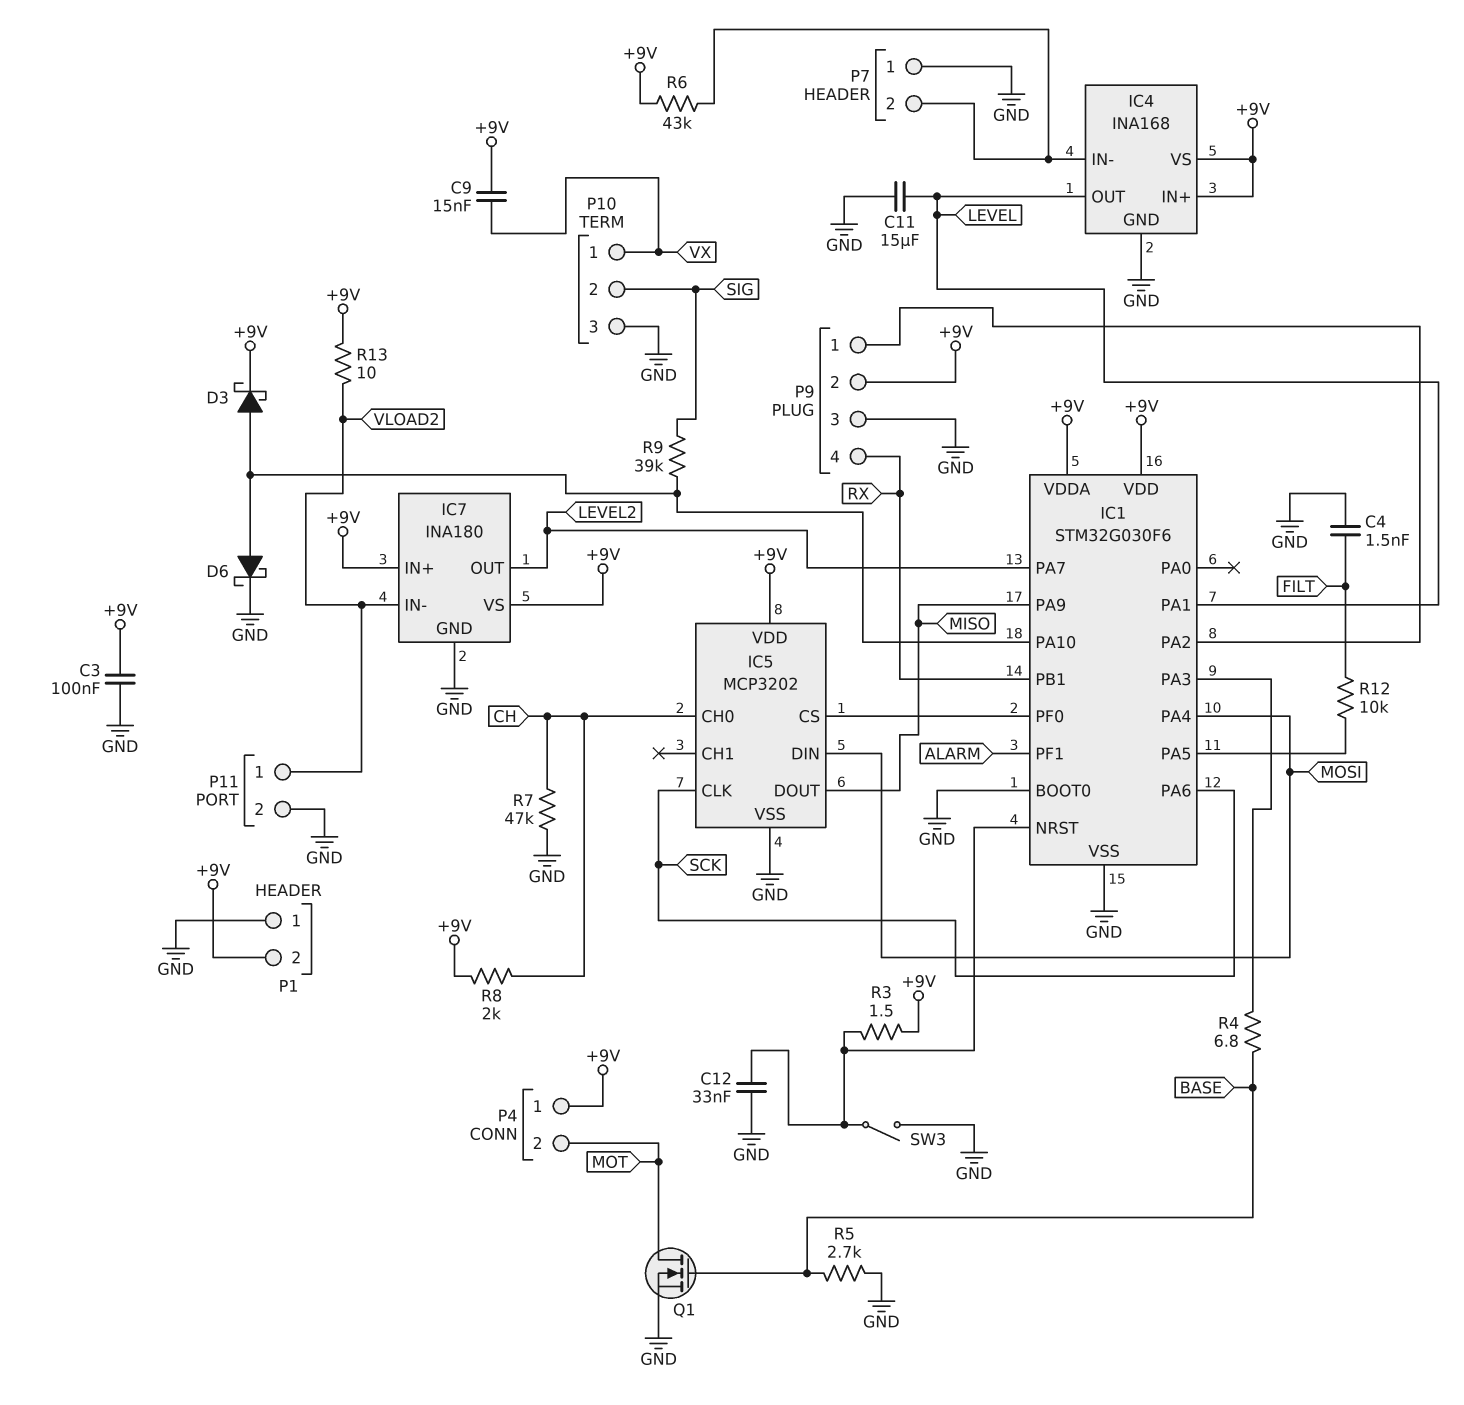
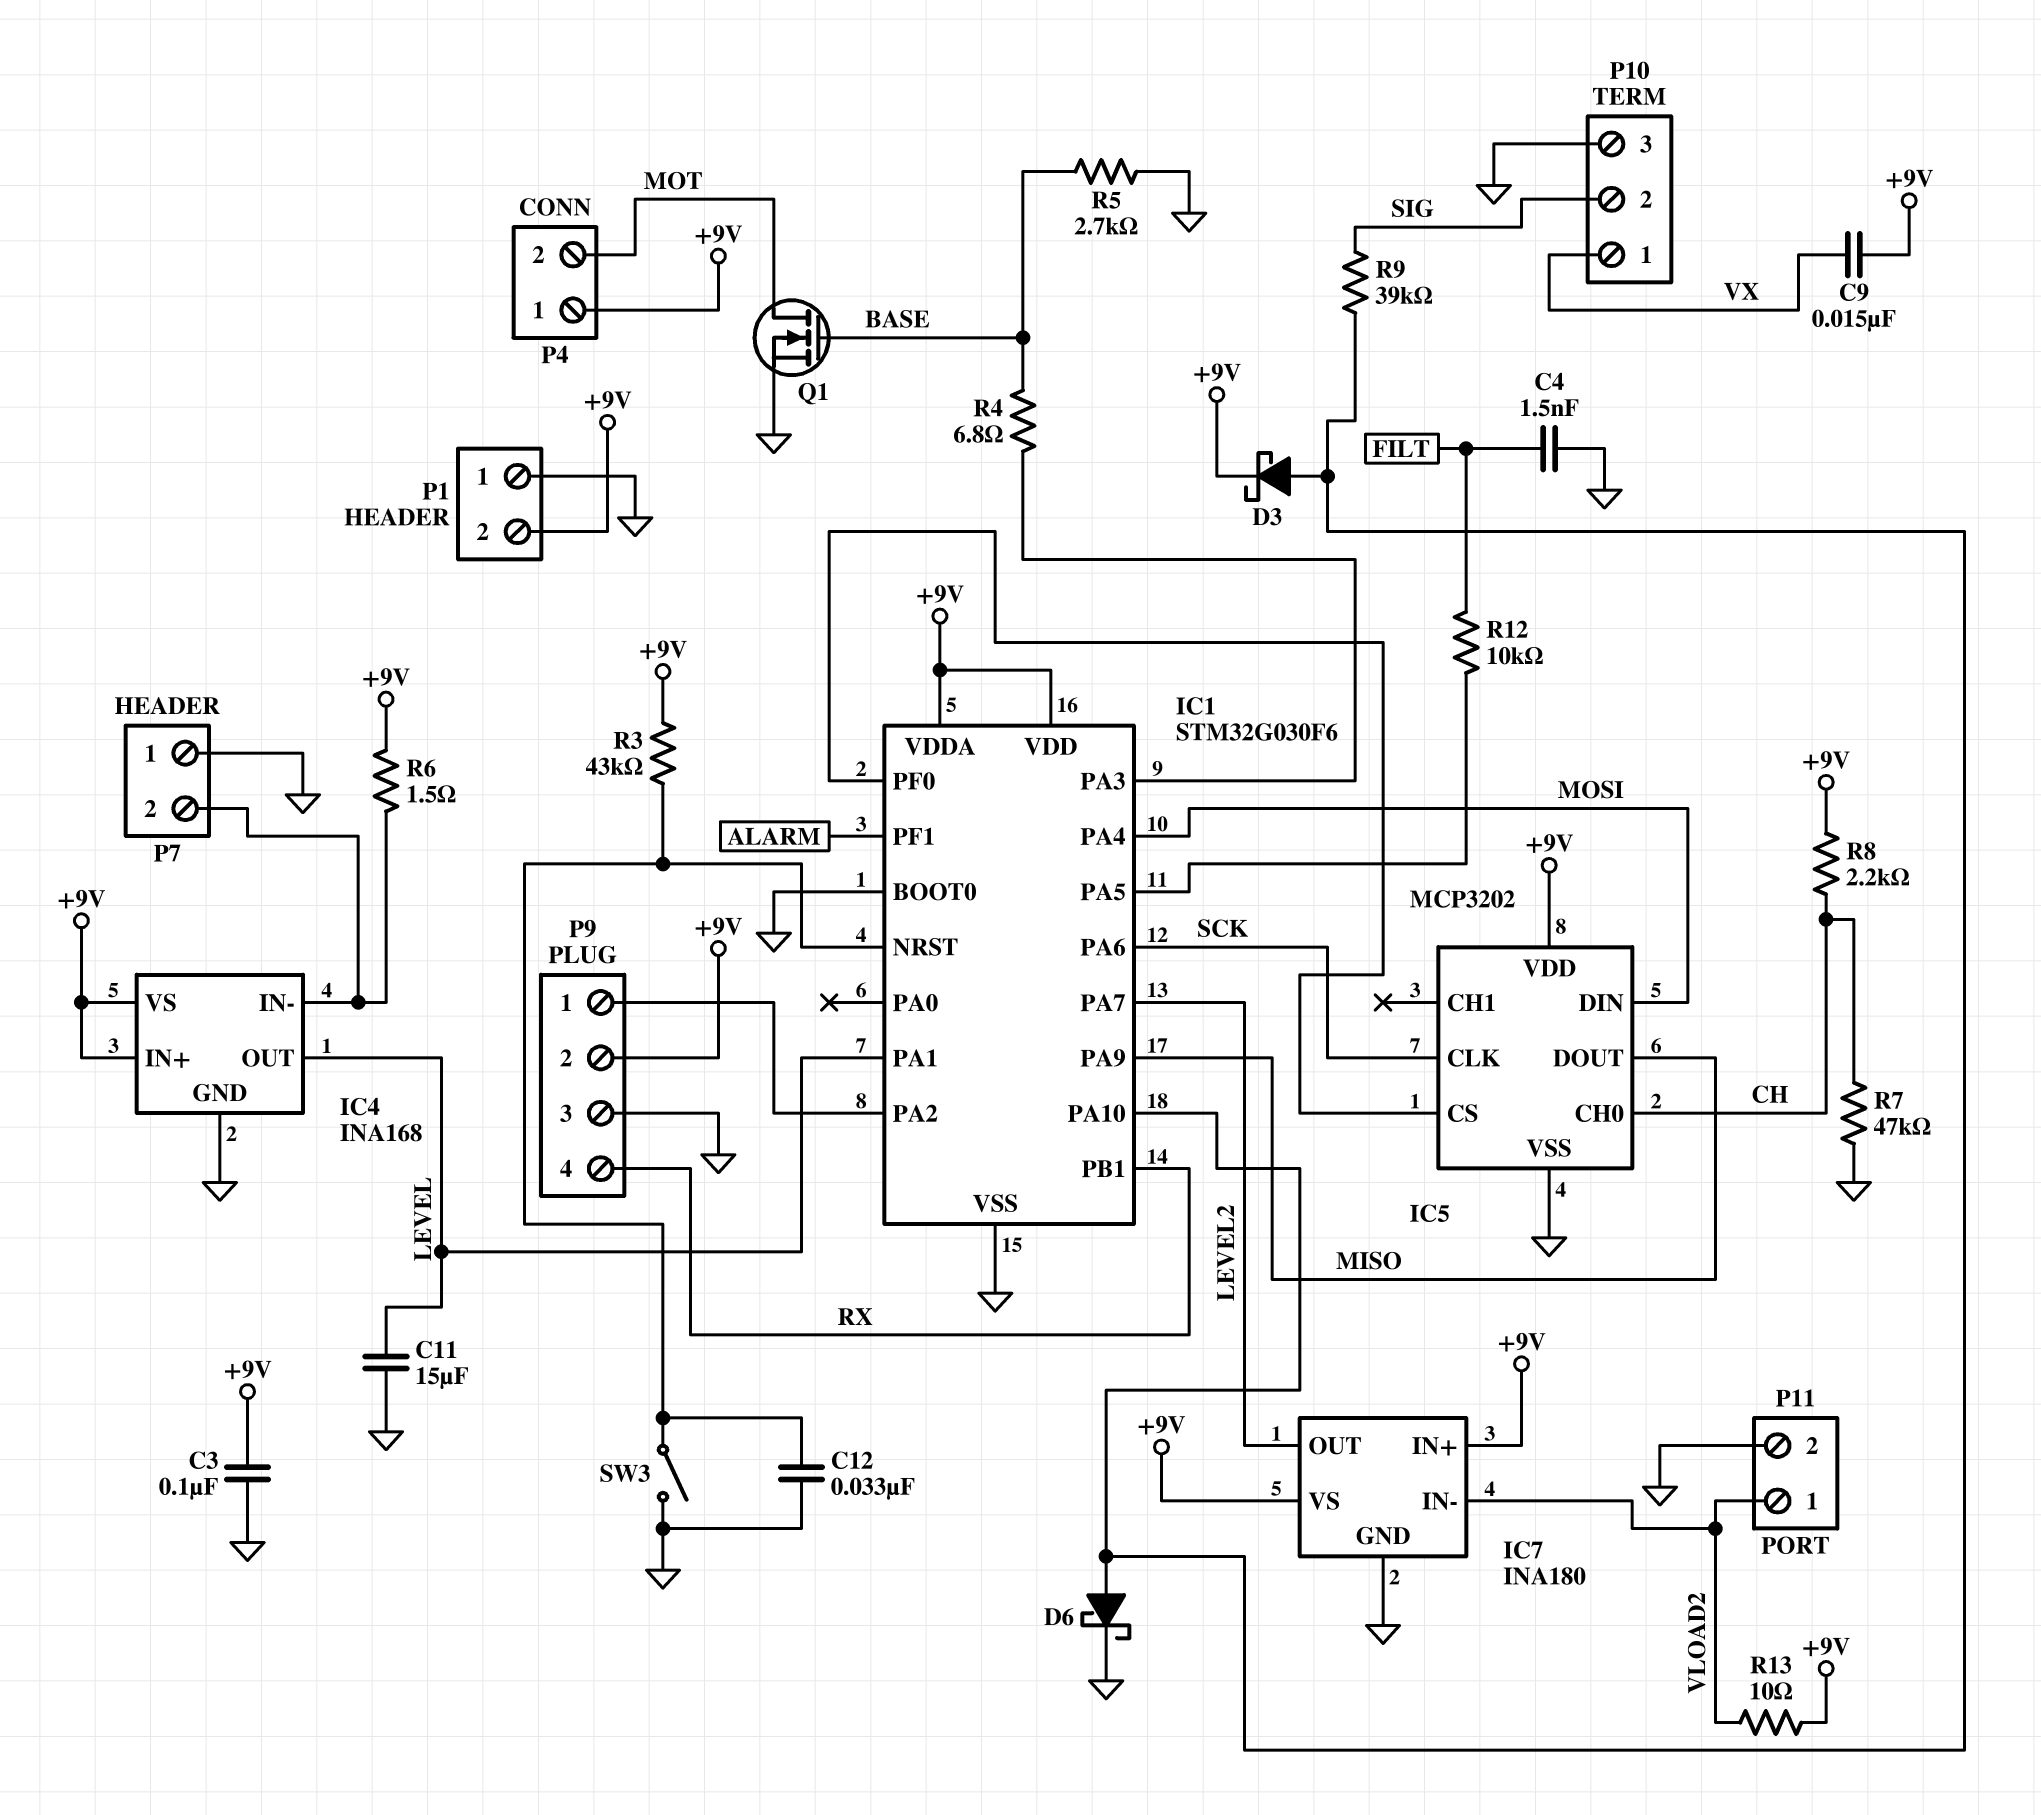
R3: 1.5 (+9V, IC1/NRST) -> 43k (+9V, IC1/NRST)
R6: 43k (+9V, IC4/IN-) -> 1.5 (+9V, IC4/IN-)
R8: 2k (+9V, CH) -> 2.2k (+9V, CH)

